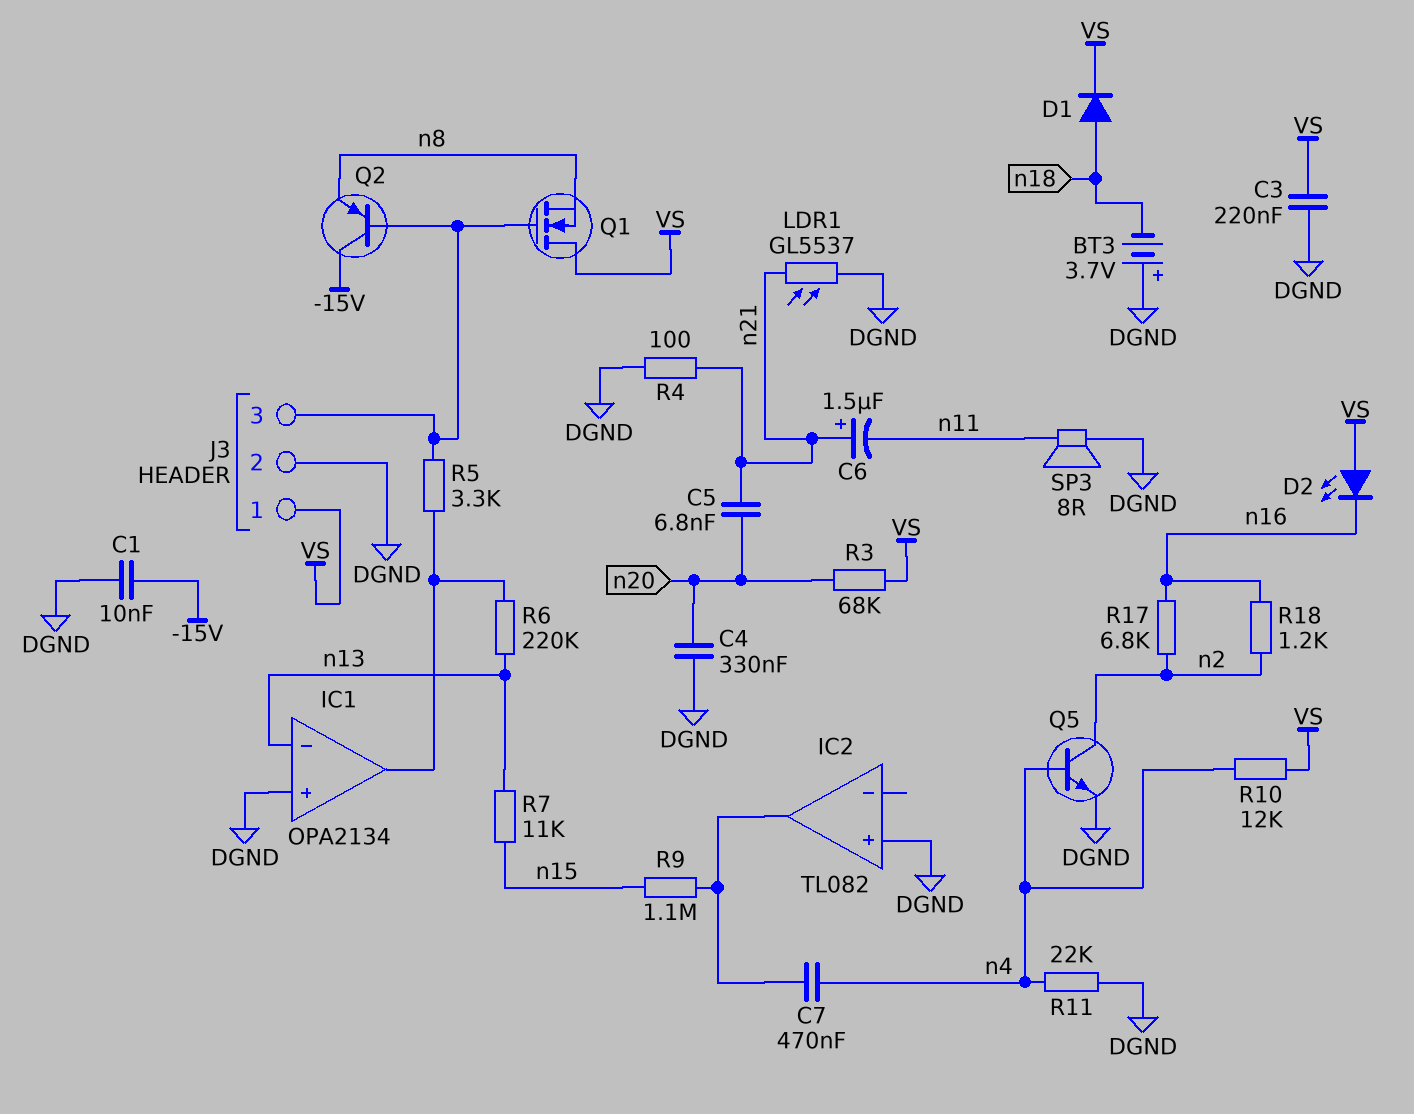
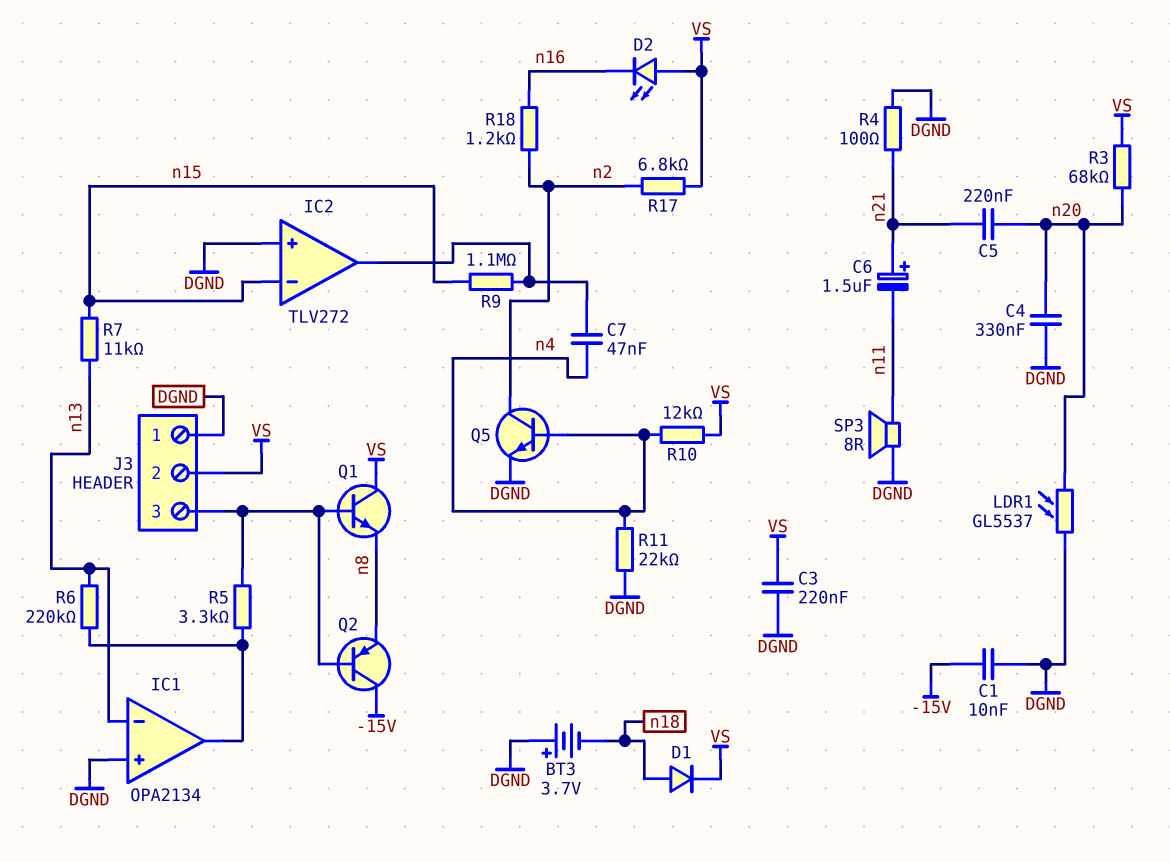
C5: 6.8nF (n20, n21) -> 220nF (n20, n21)
C7: 470nF (IC2/out, n4) -> 47nF (IC2/out, n4)
IC2: TL082 -> TLV272
IC2 pin in-: none -> n15
J3 pin 1: VS -> DGND
J3 pin 2: DGND -> VS
LDR1: GL5537 (DGND, n21) -> GL5537 (DGND, n20)
Q1: NMOS (G J3/3, D VS, S n8) -> NPN (B J3/3, C VS, E n8)
R17: 6.8k (n2, n16) -> 6.8k (VS, n2)

